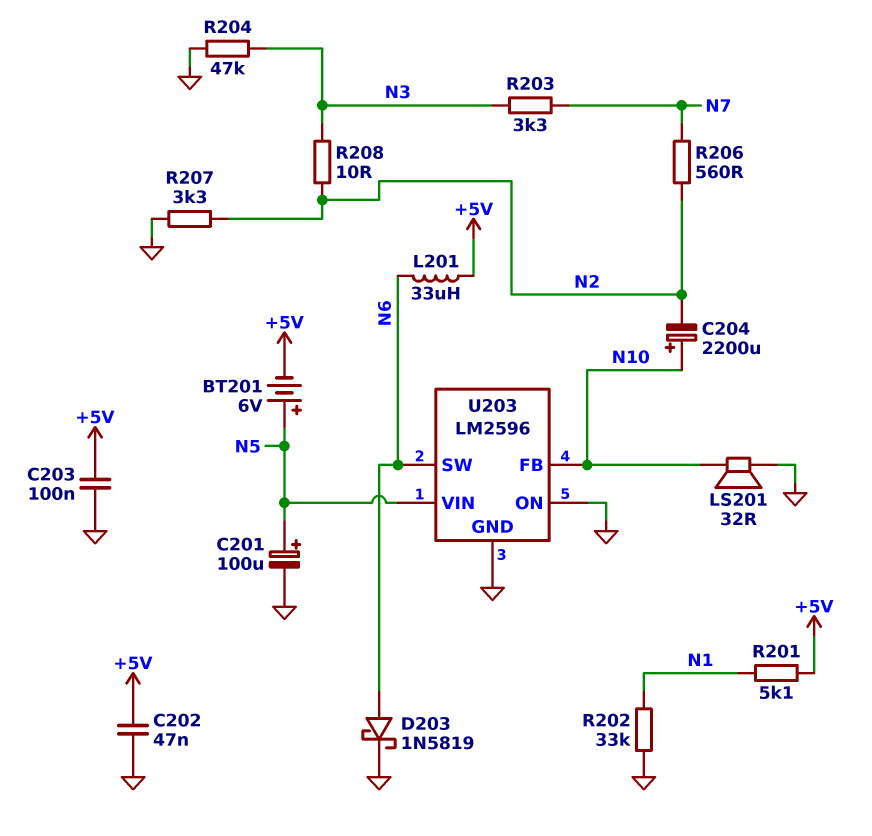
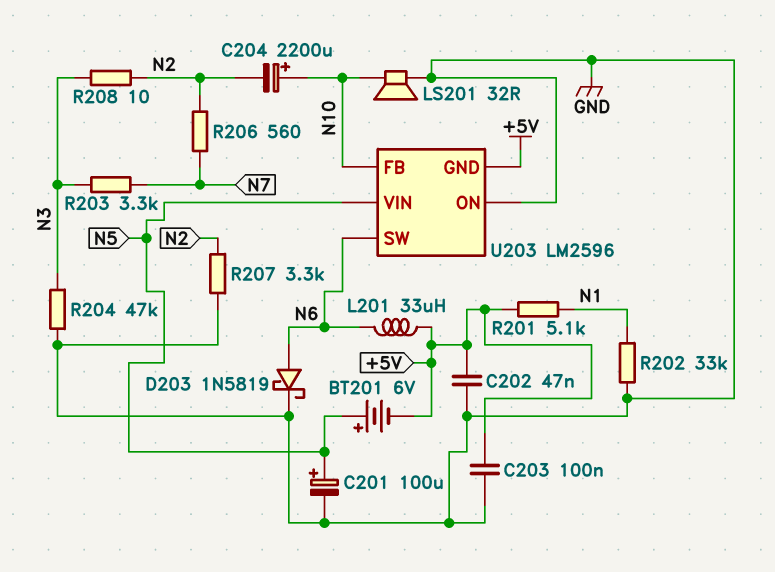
U203 pin GND: GND -> +5V

